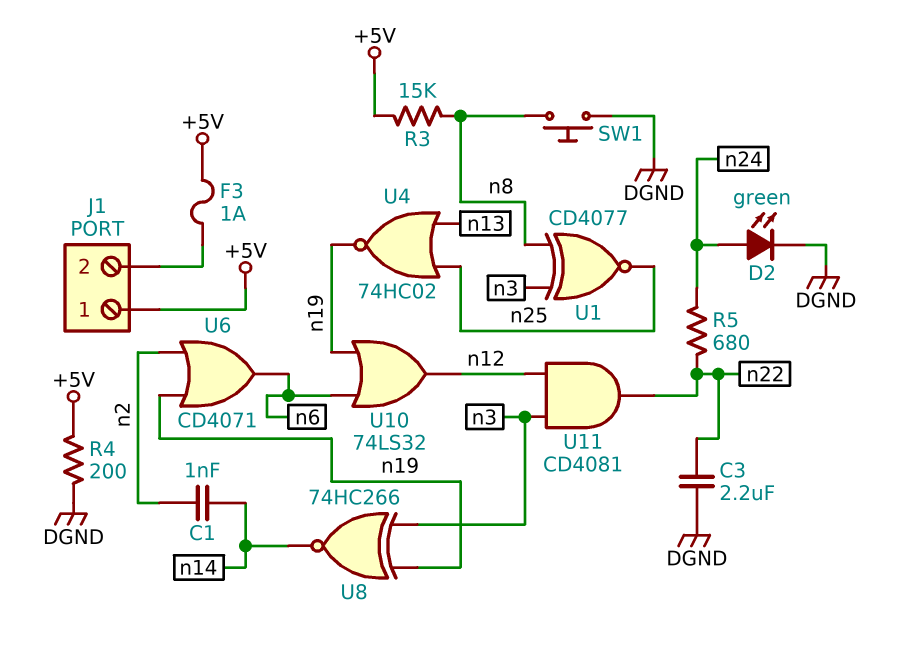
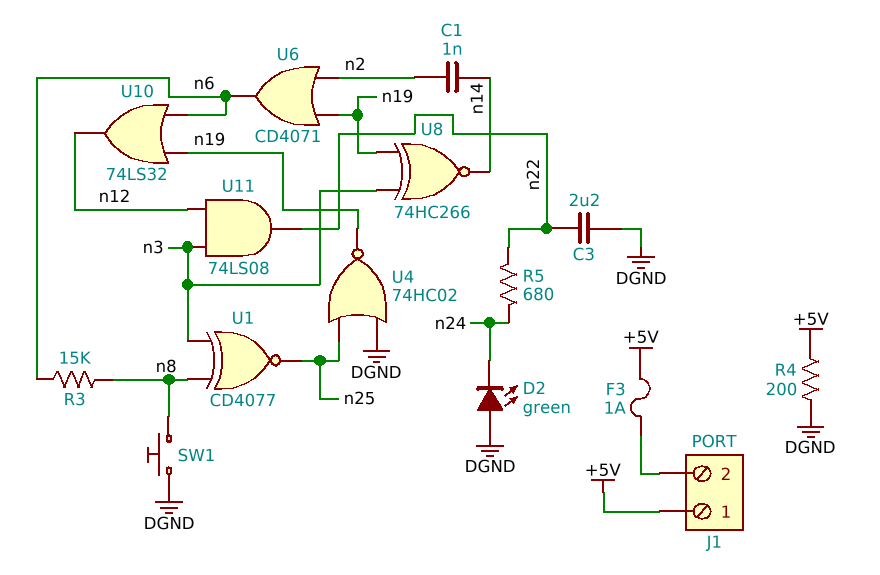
D2: LED green (A n24, K DGND) -> LED green (A DGND, K n24)
R3: 15k (+5V, n8) -> 15k (n6, n8)
U4: NOR 74HC02 (in n13, in n25, out n19) -> NOR 74HC02 (in DGND, in n25, out n19)
U11: AND CD4081 (in n3, in n12, out n22) -> AND 74LS08 (in n3, in n12, out n22)

